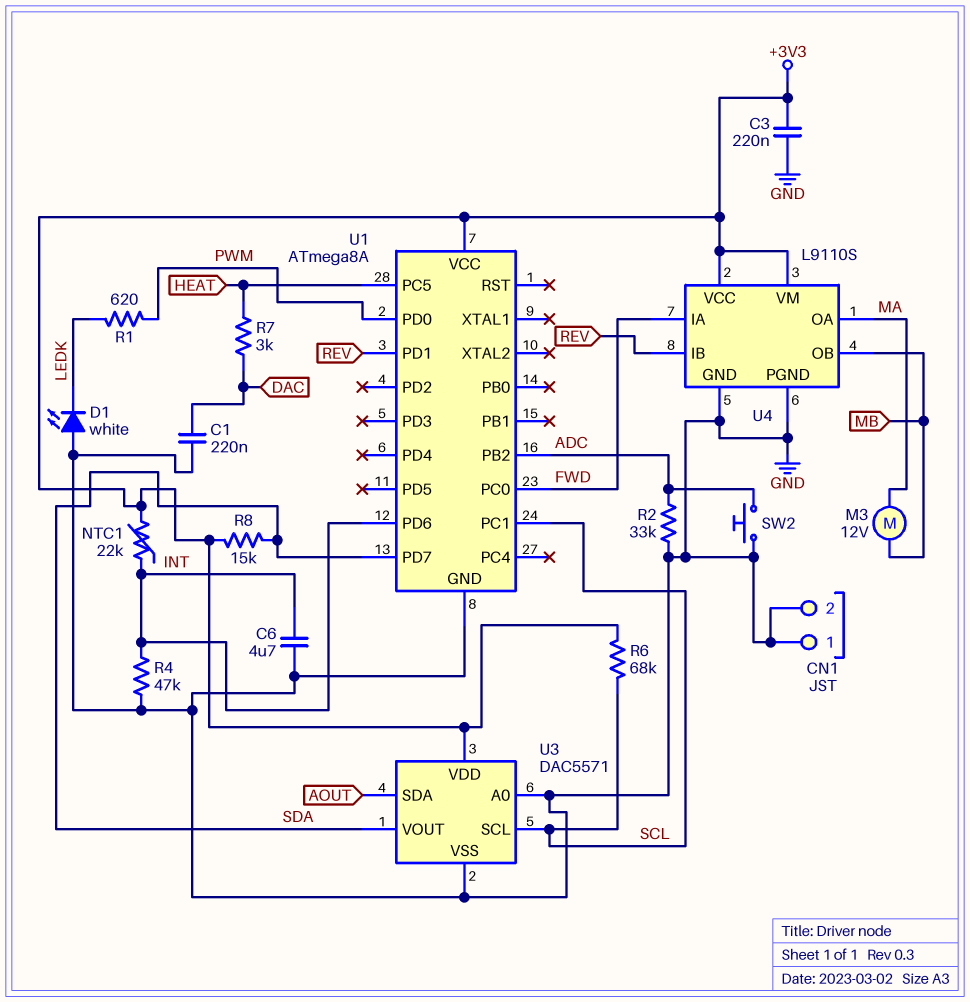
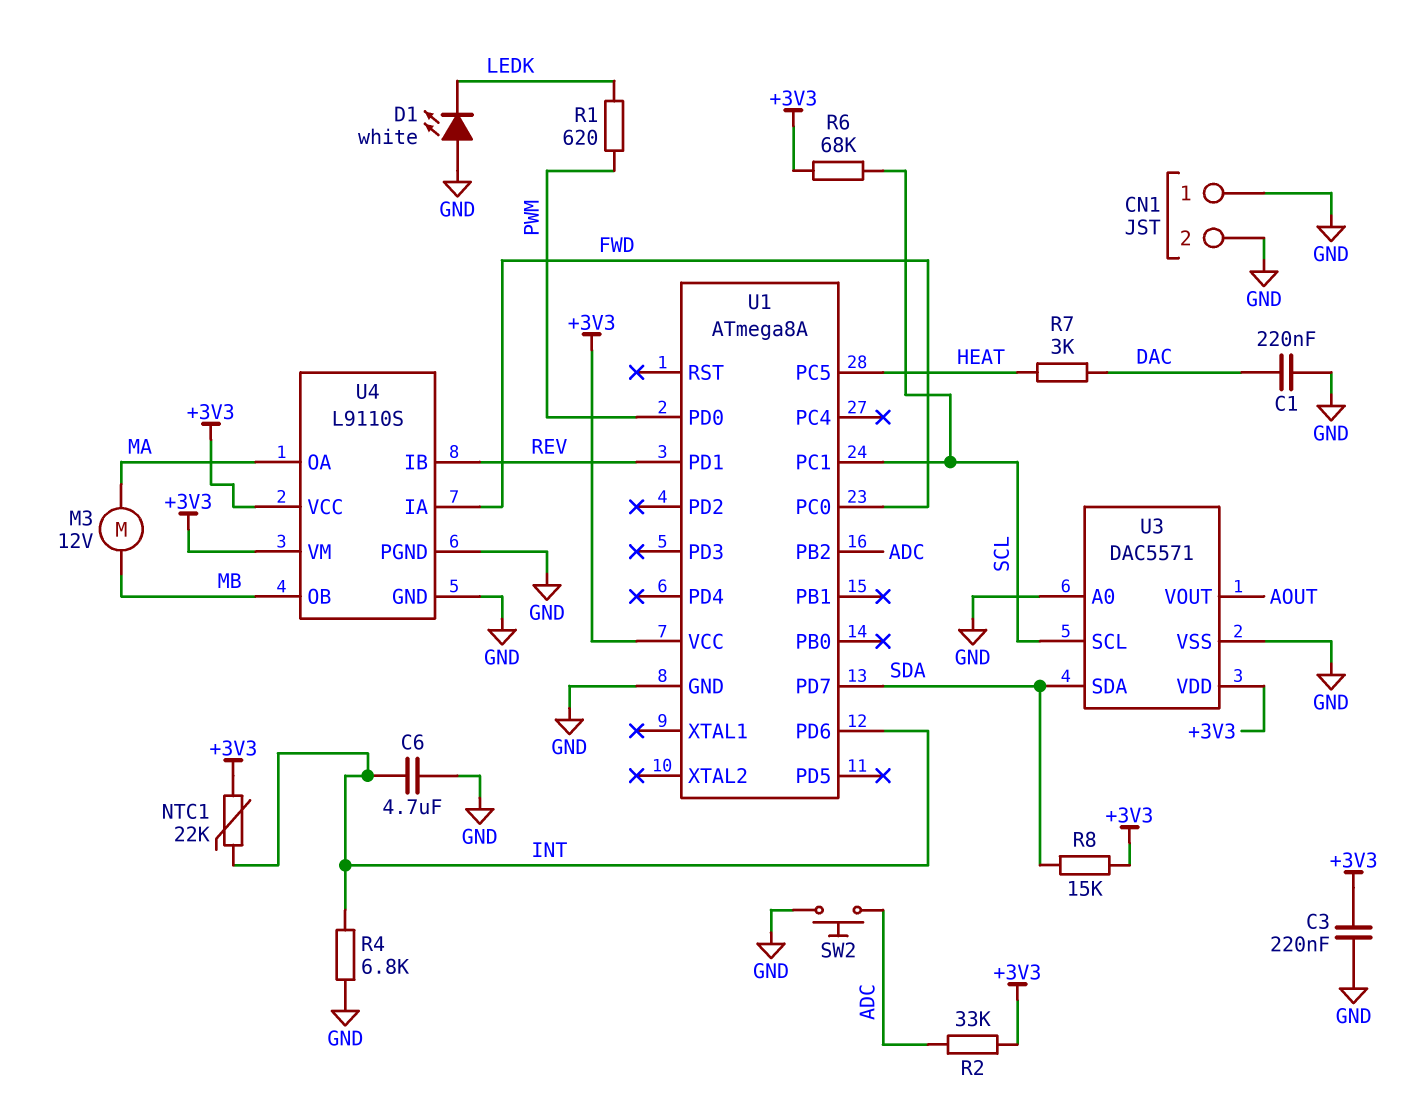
R2: 33k (ADC, GND) -> 33k (+3V3, ADC)
R4: 47k (GND, INT) -> 6.8k (GND, INT)
U3 pin SDA: AOUT -> SDA
U3 pin VOUT: SDA -> AOUT

